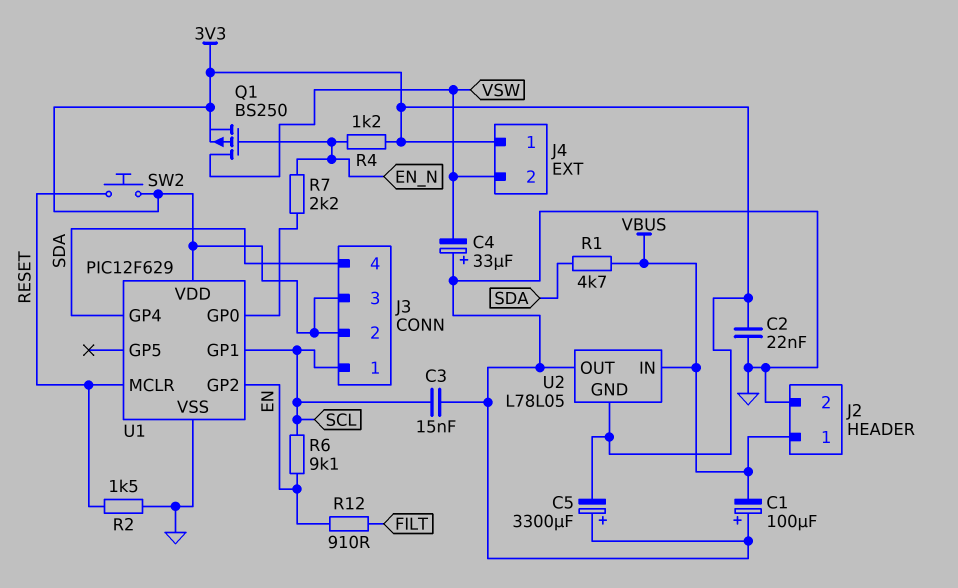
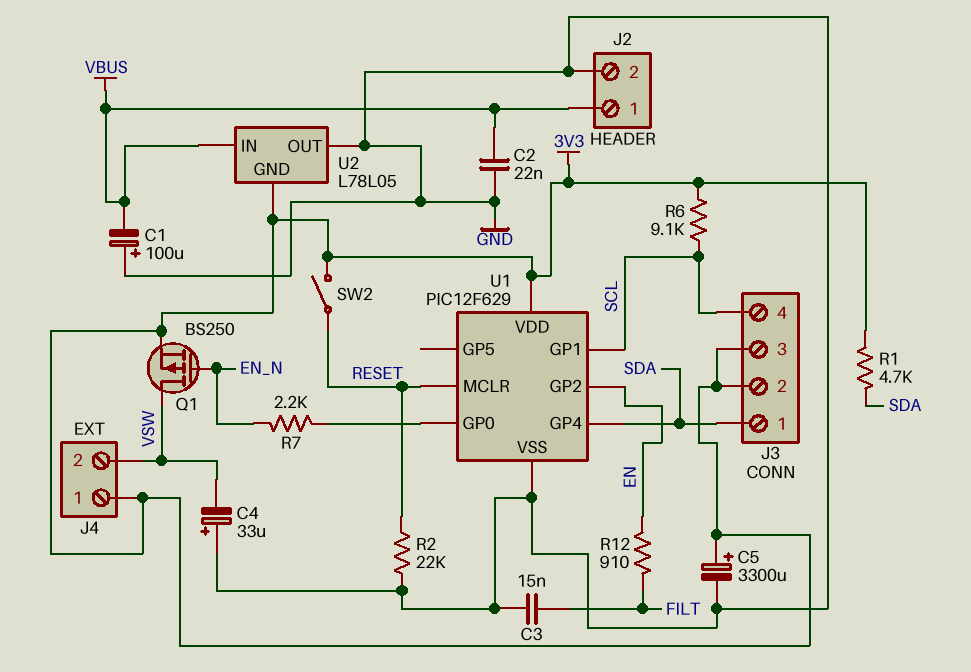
C2: 22nF (3V3, GND) -> 22nF (GND, VBUS)
C3: 15nF (GND, SCL) -> 15nF (FILT, GND)
C5: 3300uF (plus GND, minus 3V3) -> 3300uF (plus 3V3, minus GND)
J3 pin 1: SCL -> SDA
J3 pin 4: SDA -> SCL
R1: 4.7k (SDA, VBUS) -> 4.7k (3V3, SDA)
R2: 1.5k (GND, RESET) -> 22k (GND, RESET)
R4: 1.2k (3V3, EN_N) -> none
R6: 9.1k (EN, SCL) -> 9.1k (3V3, SCL)
SW2: button (3V3, RESET) -> switch (3V3, RESET)

